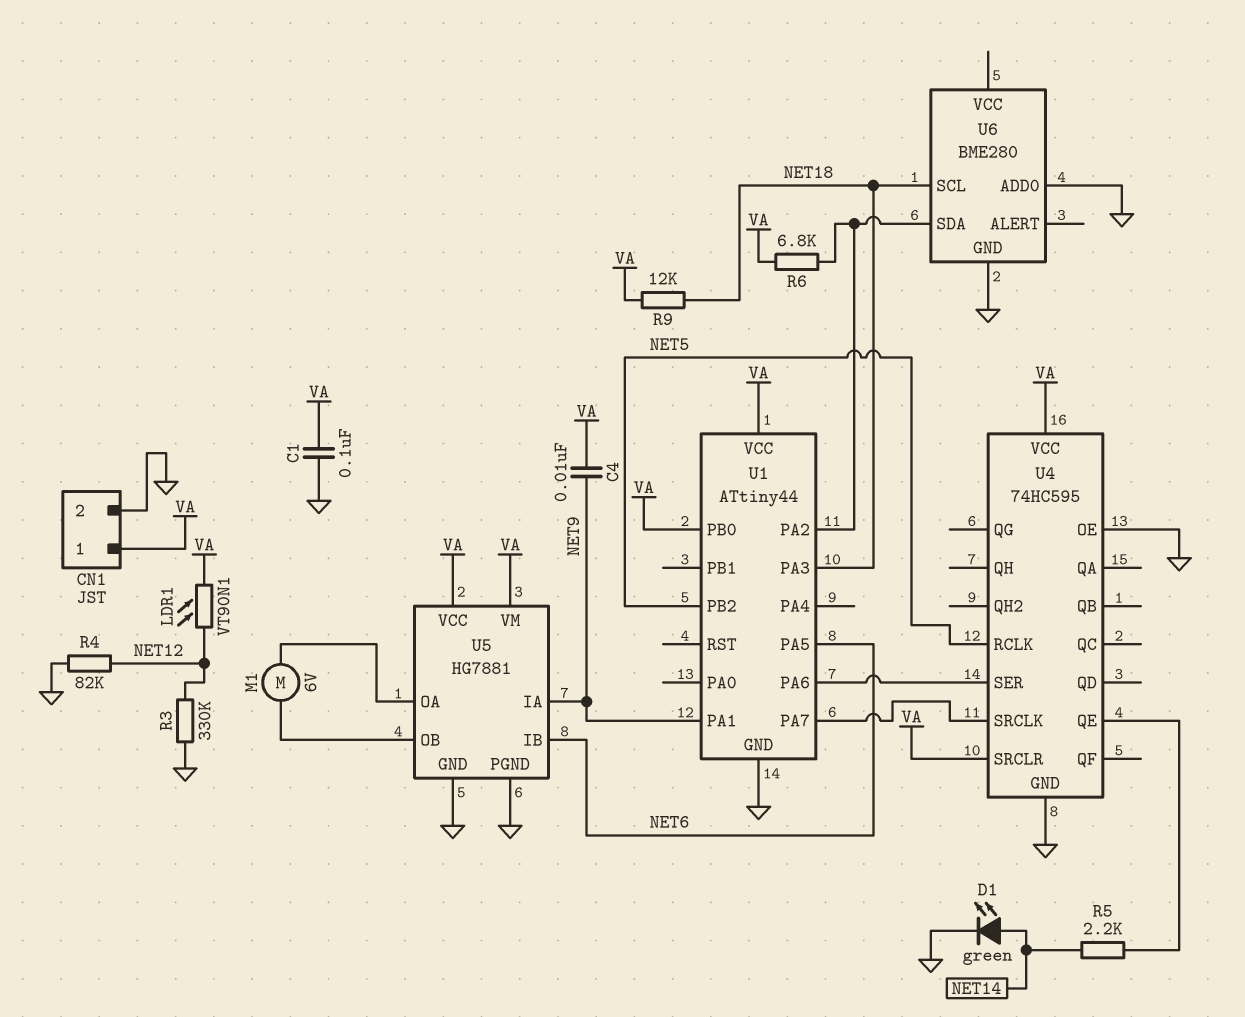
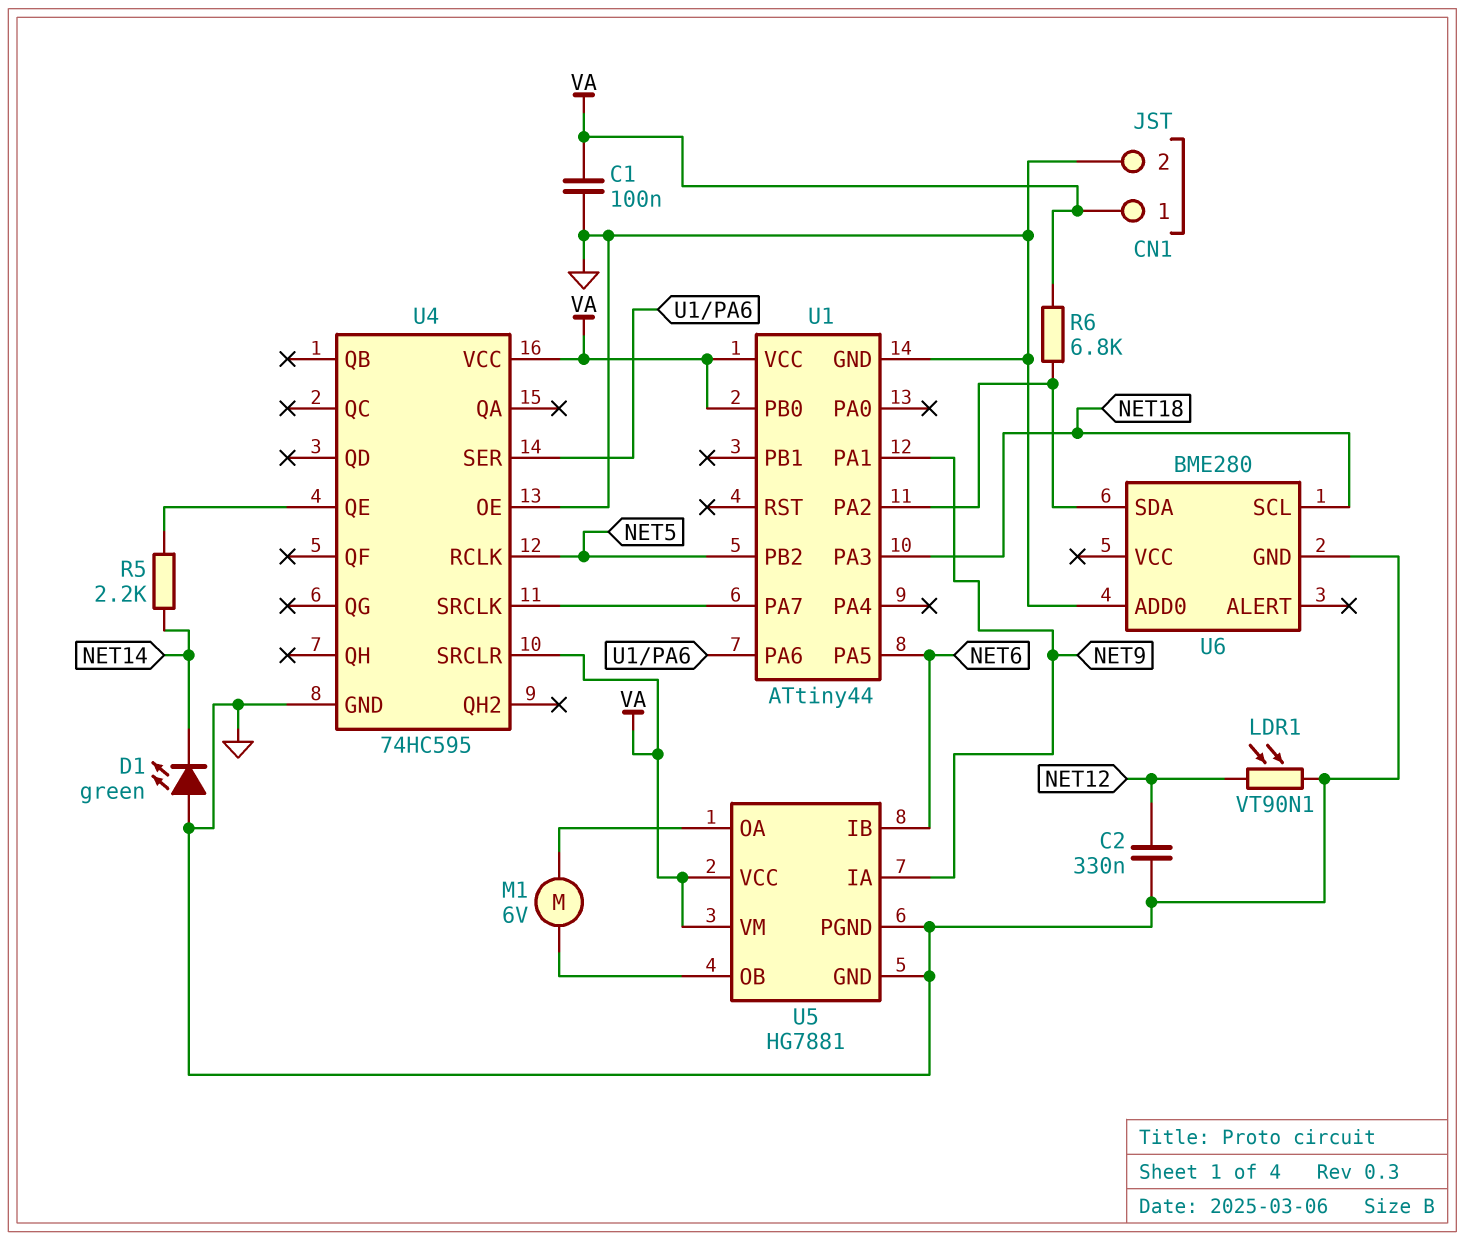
C2: none -> 330nF (GND, NET12)
C4: 10nF (NET9, VA) -> none
D1: LED green (A NET14, K GND) -> LED green (A GND, K NET14)
LDR1: VT90N1 (NET12, VA) -> VT90N1 (GND, NET12)
R3: 330k (GND, NET12) -> none
R4: 82k (GND, NET12) -> none
R9: 12k (NET18, VA) -> none

